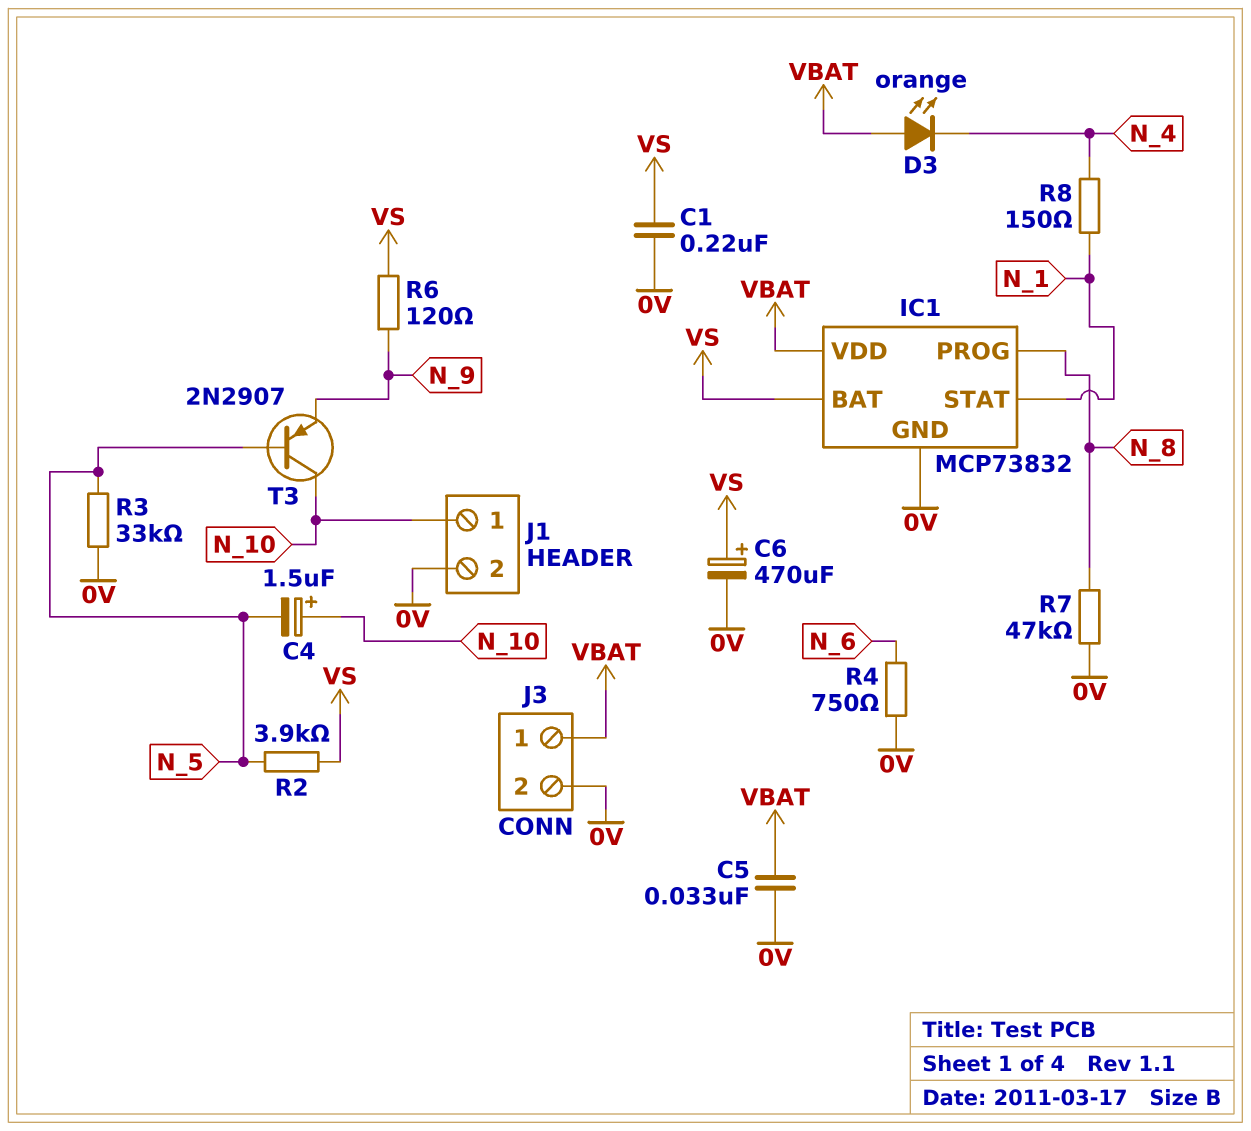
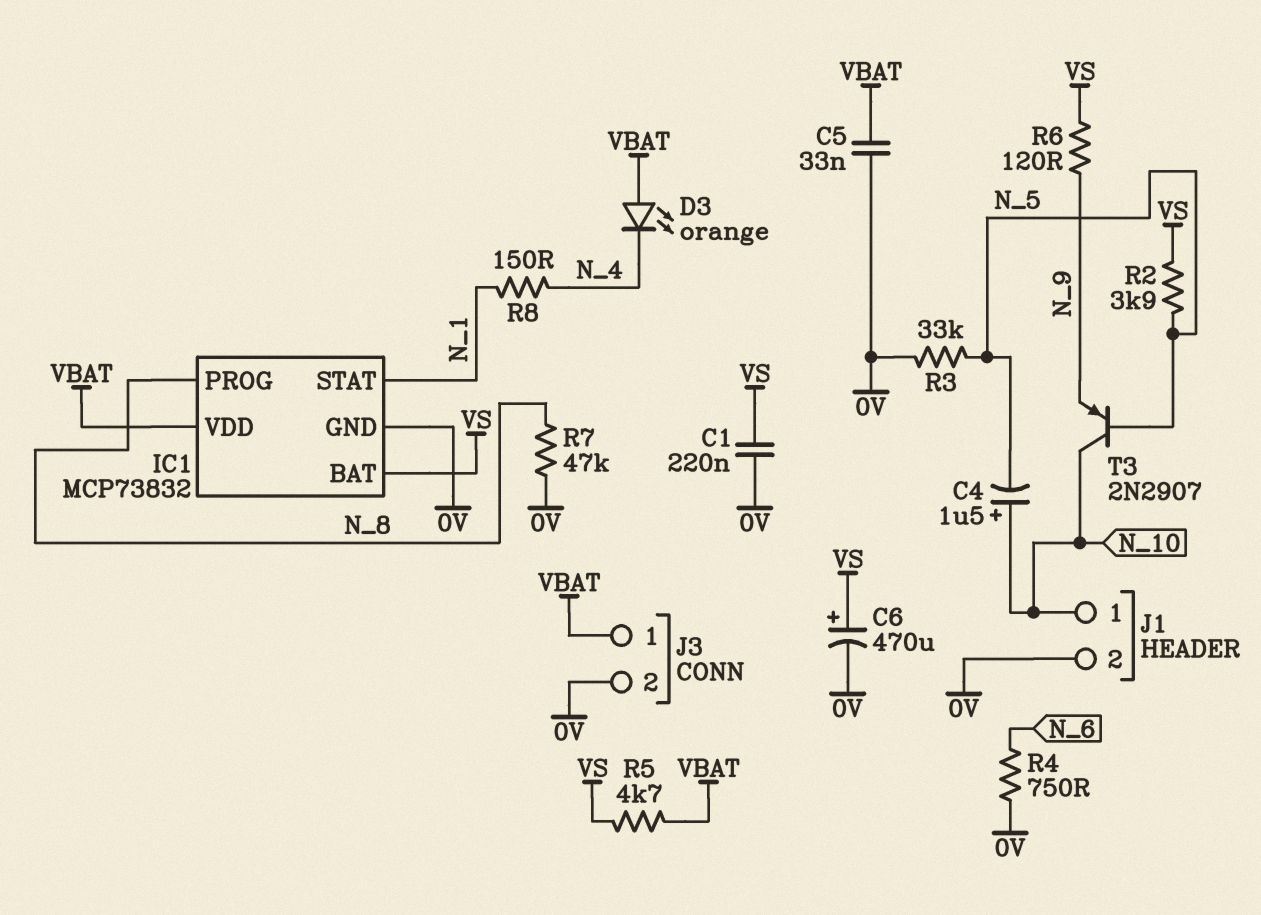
R5: none -> 4.7k (VBAT, VS)

